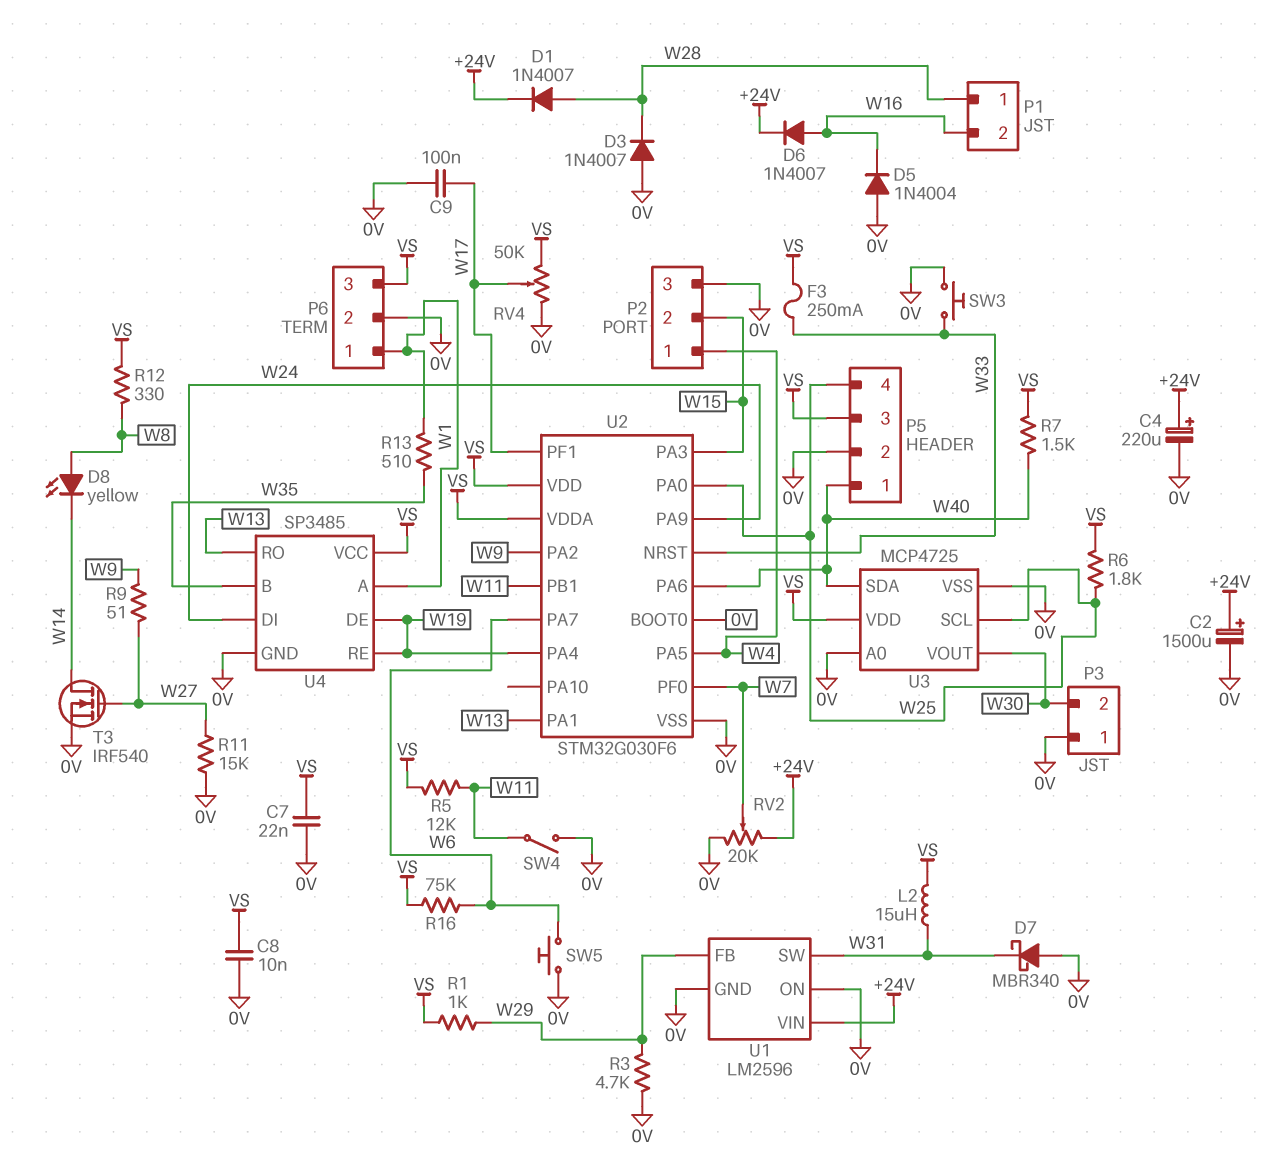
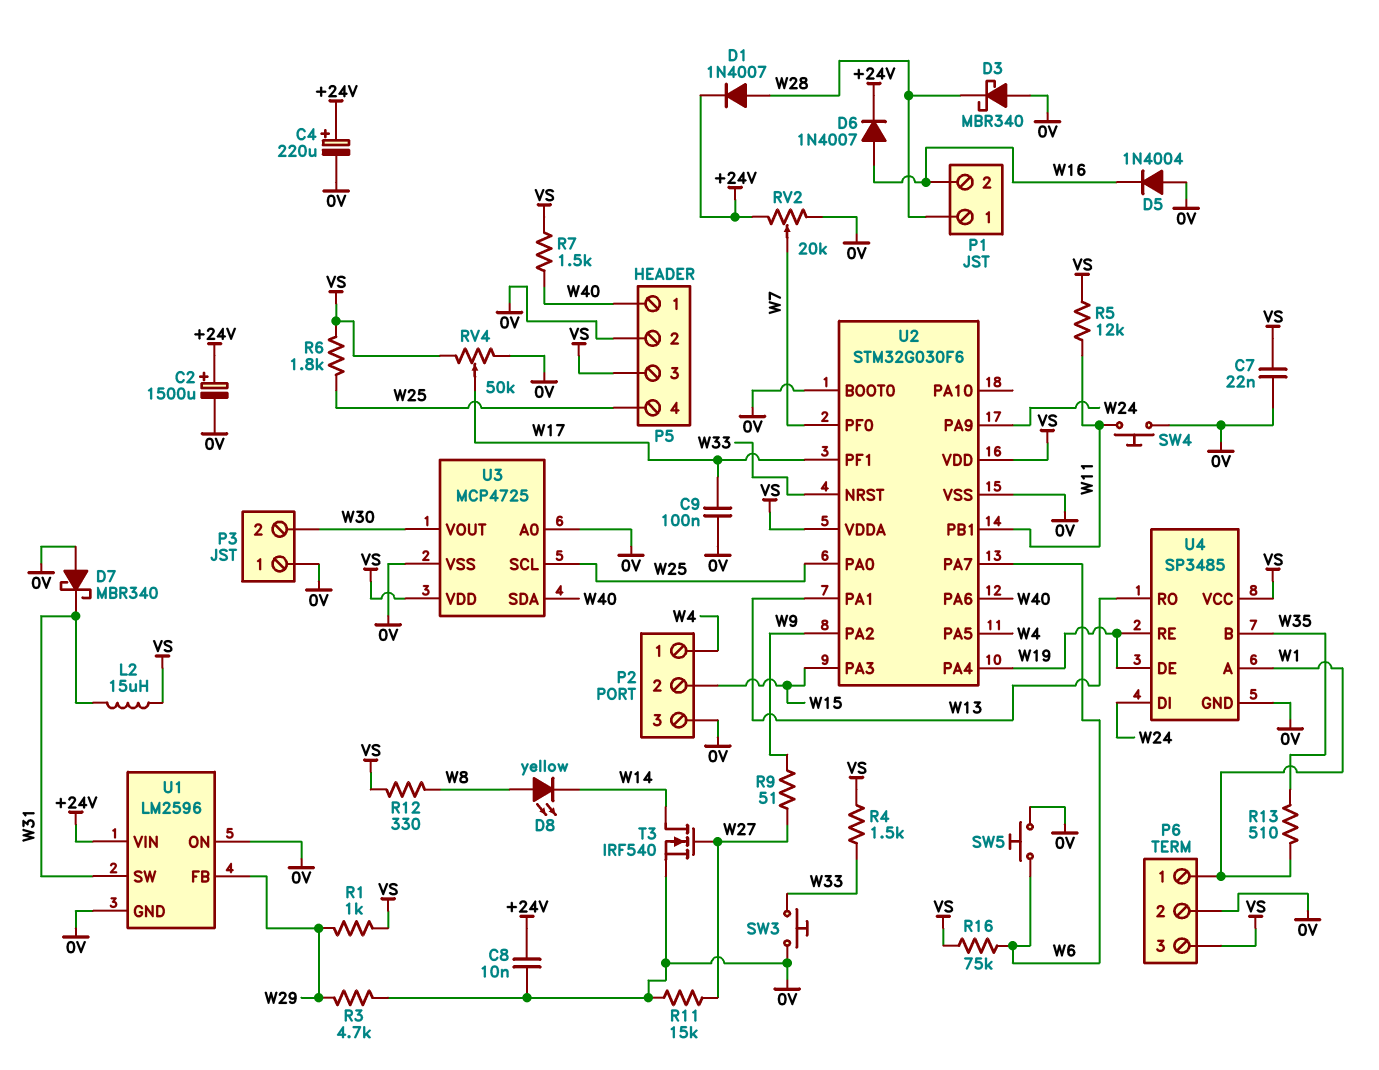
C8: 10nF (0V, VS) -> 10nF (+24V, 0V)
D3: diode 1N4007 (A 0V, K W28) -> schottky MBR340 (A 0V, K W28)
F3: 250mA (VS, W33) -> none
R4: none -> 1.5k (VS, W33)
SW4: switch (0V, W11) -> button (0V, W11)

